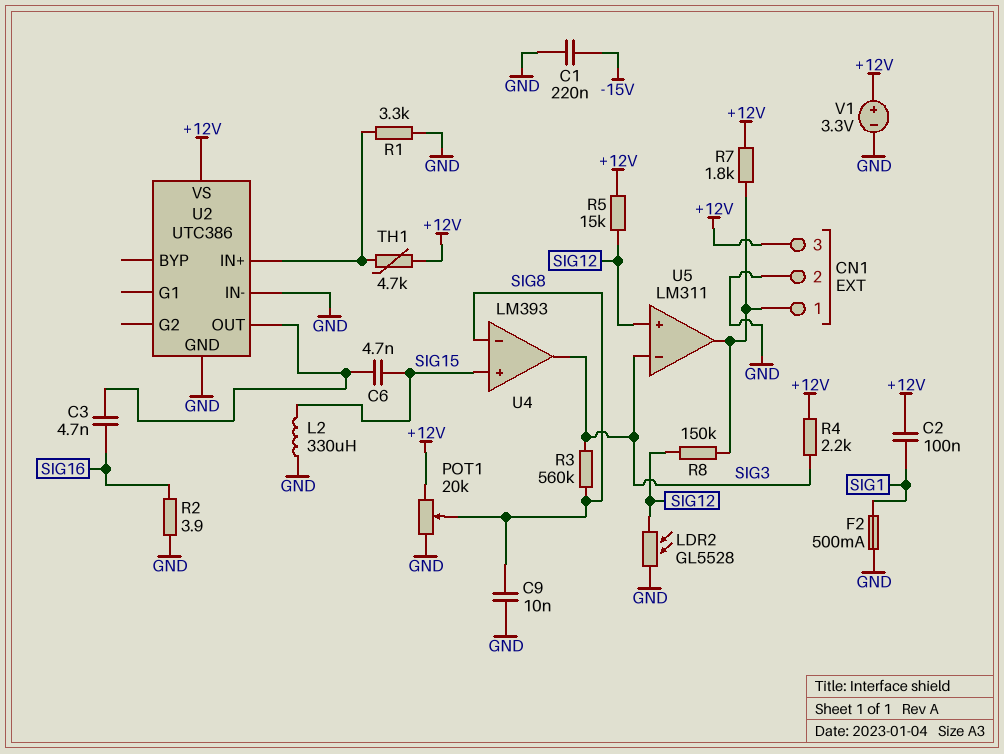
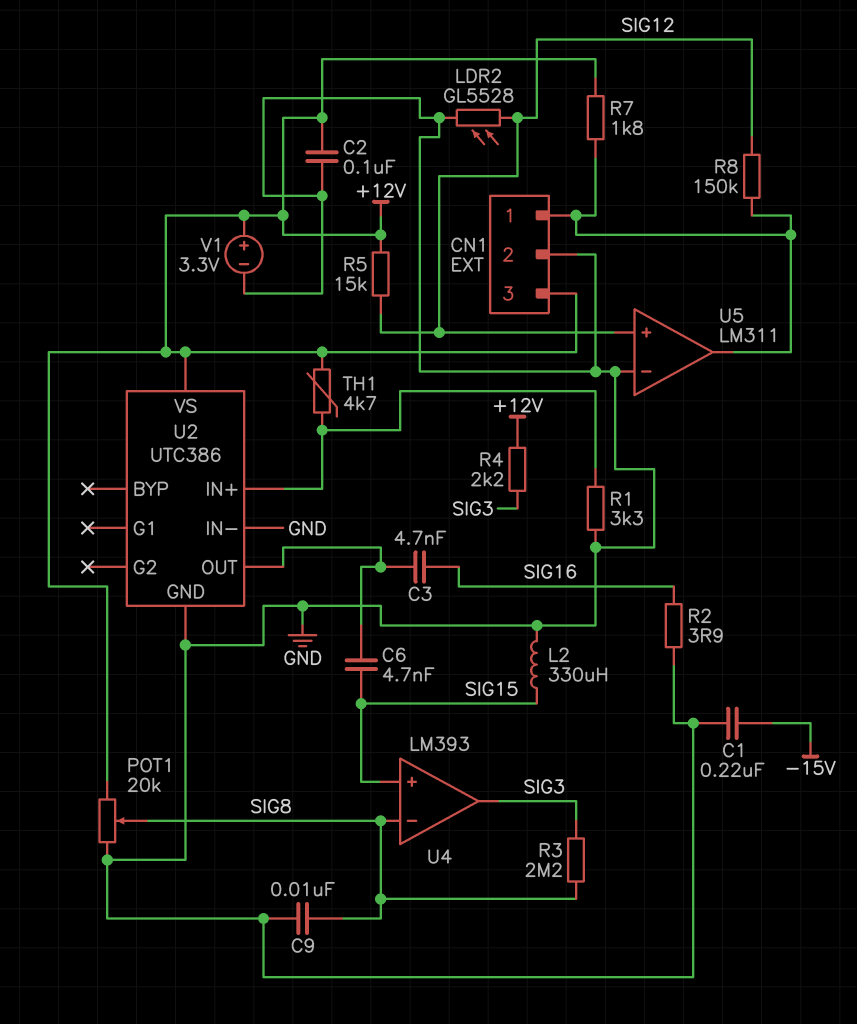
C2: 100nF (+12V, SIG1) -> 100nF (+12V, GND)
F2: 500mA (GND, SIG1) -> none
R3: 560k (SIG3, SIG8) -> 2.2M (SIG3, SIG8)
U5 pin in-: SIG3 -> GND

